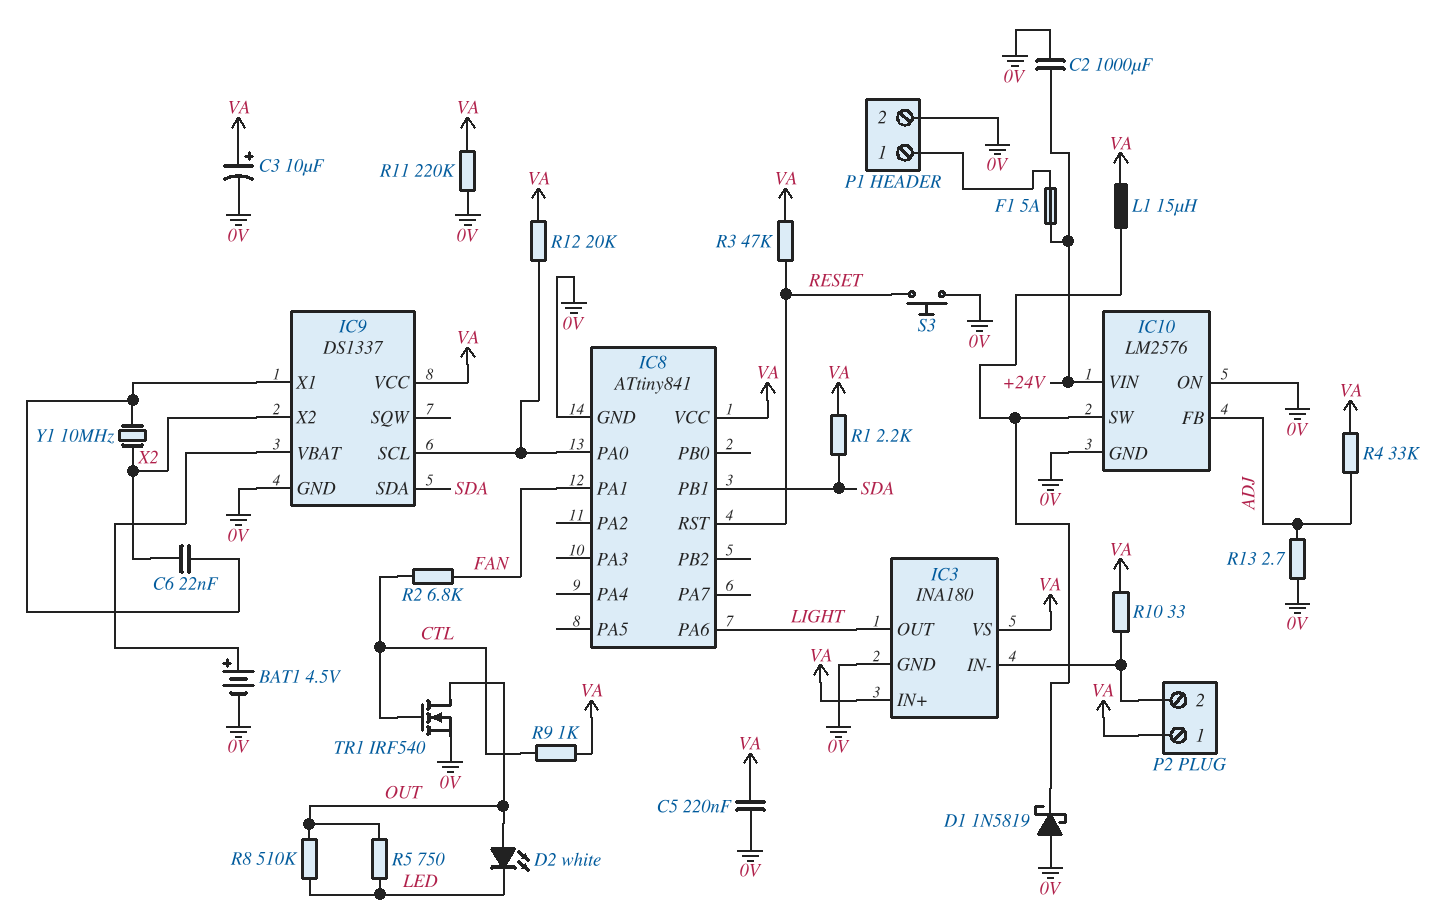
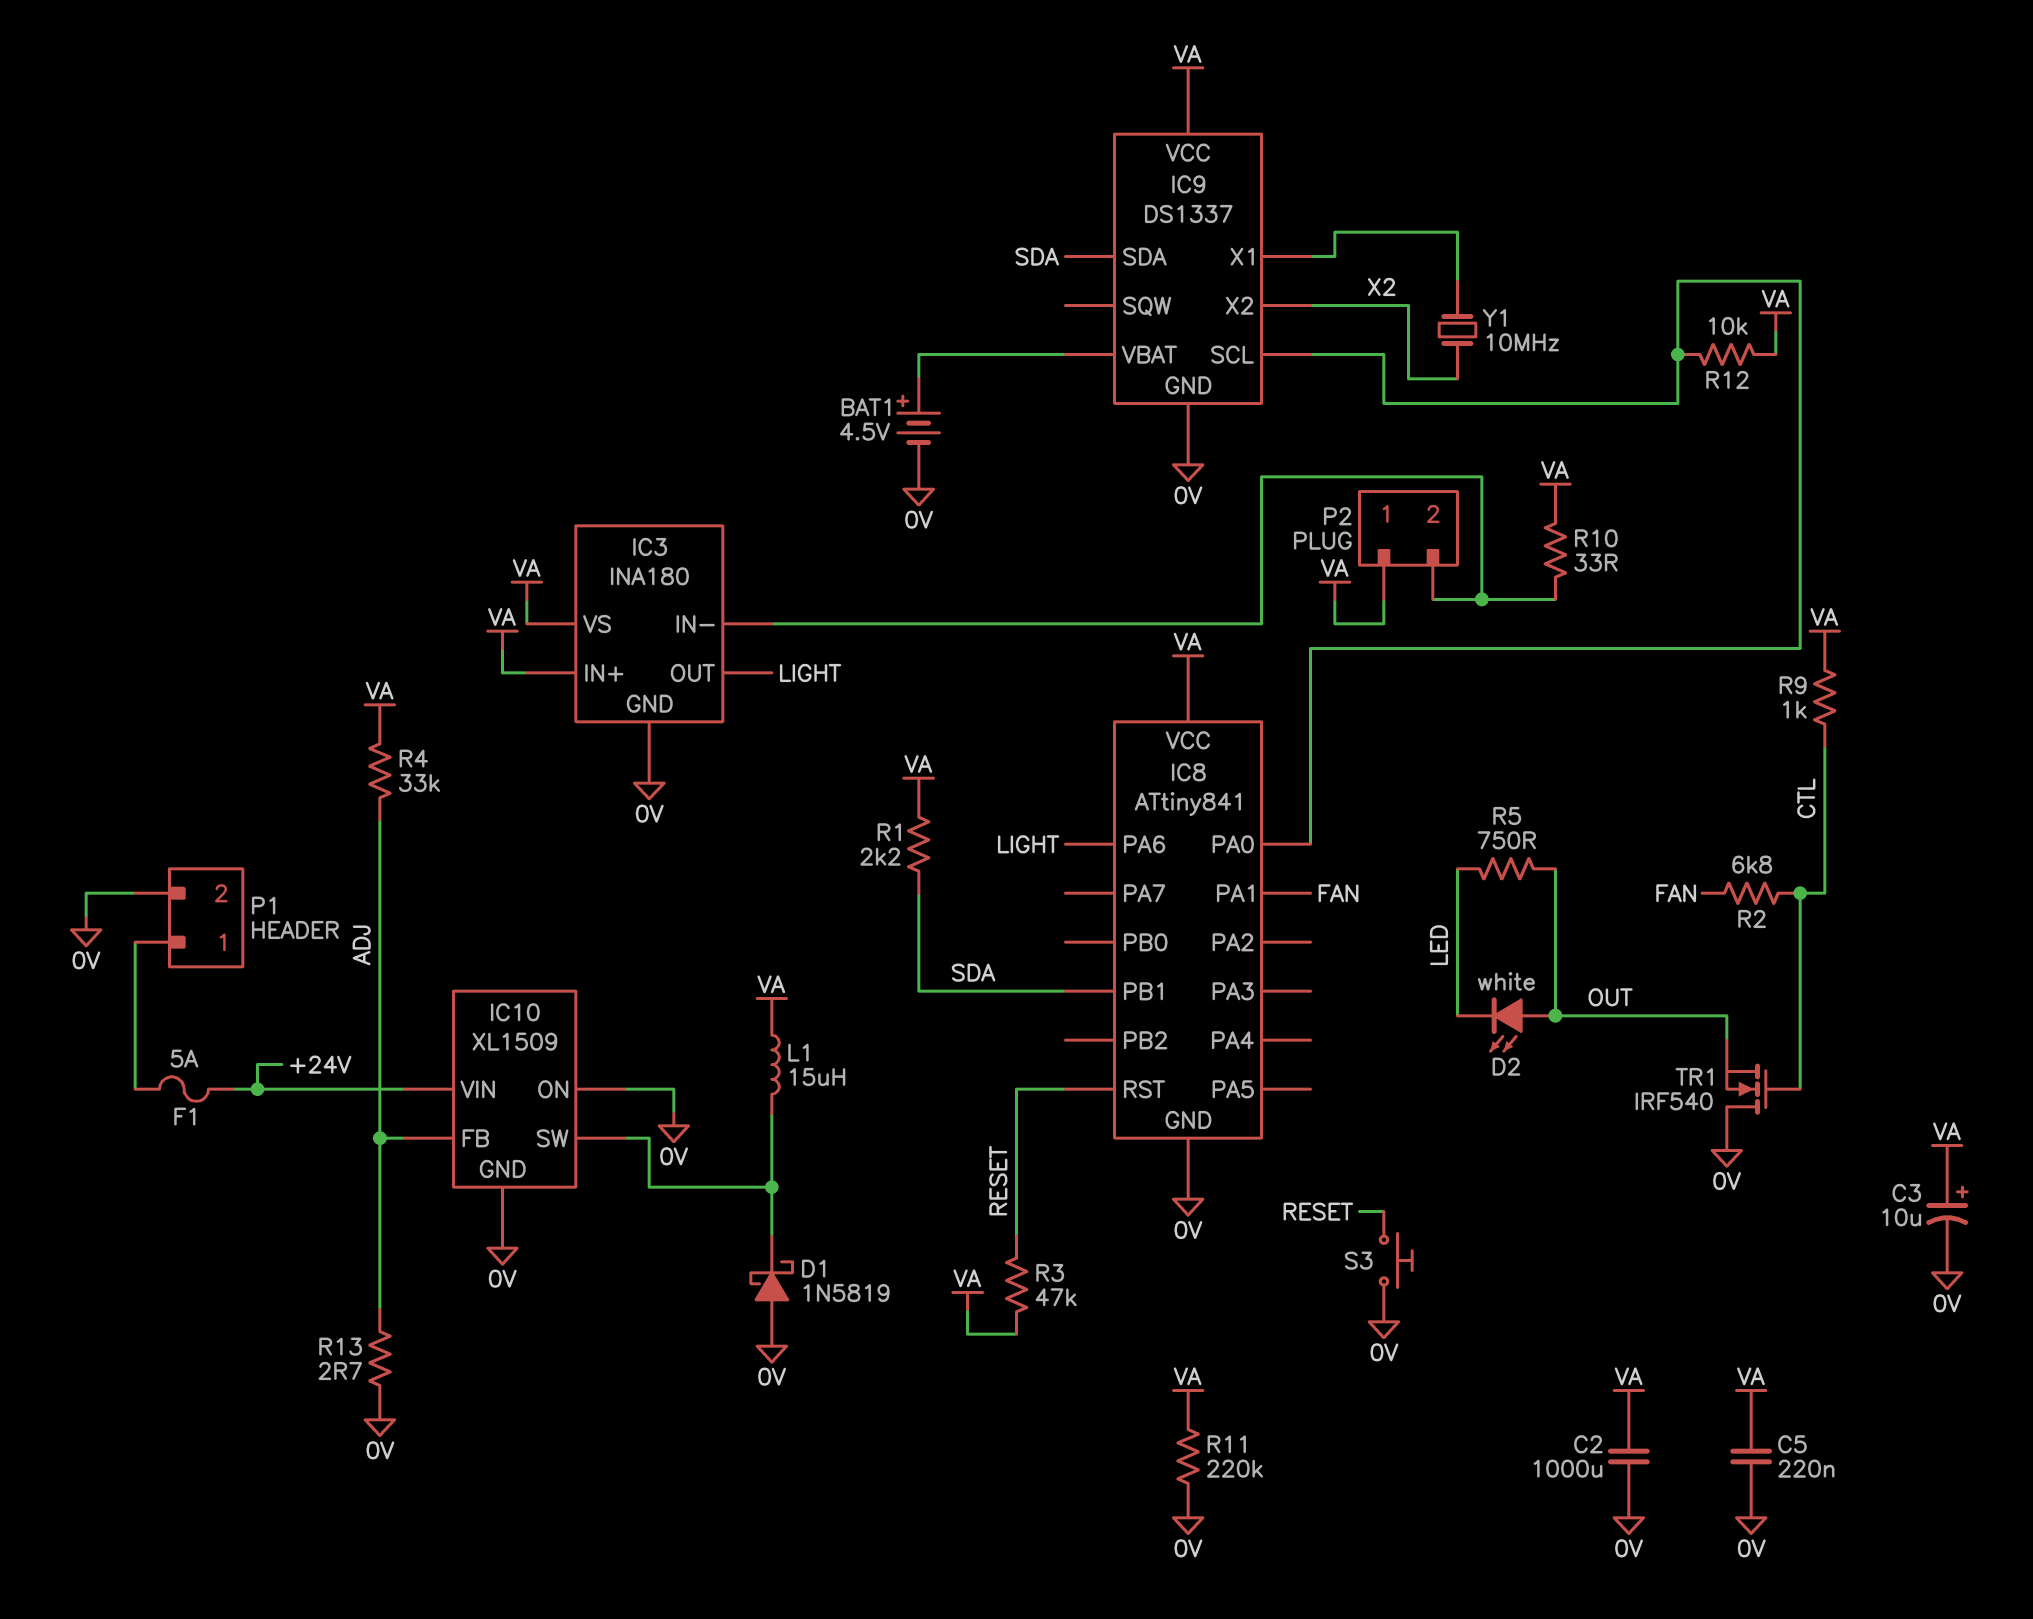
C2: 1000uF (+24V, 0V) -> 1000uF (0V, VA)
C6: 22nF (IC9/X1, X2) -> none
IC10: LM2576 -> XL1509
R8: 510k (LED, OUT) -> none
R12: 20k (IC8/PA0, VA) -> 10k (IC8/PA0, VA)
TR1: NMOS IRF540 (G CTL, D OUT, S 0V) -> NMOS IRF540 (G CTL, D 0V, S OUT)

